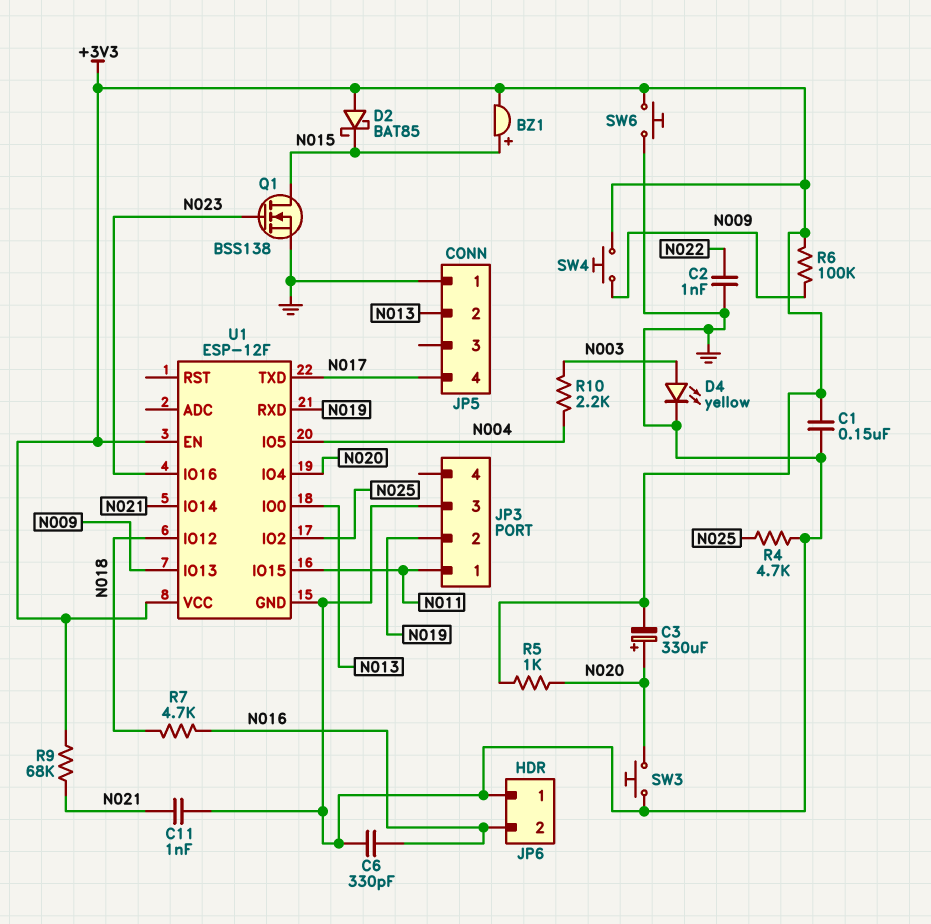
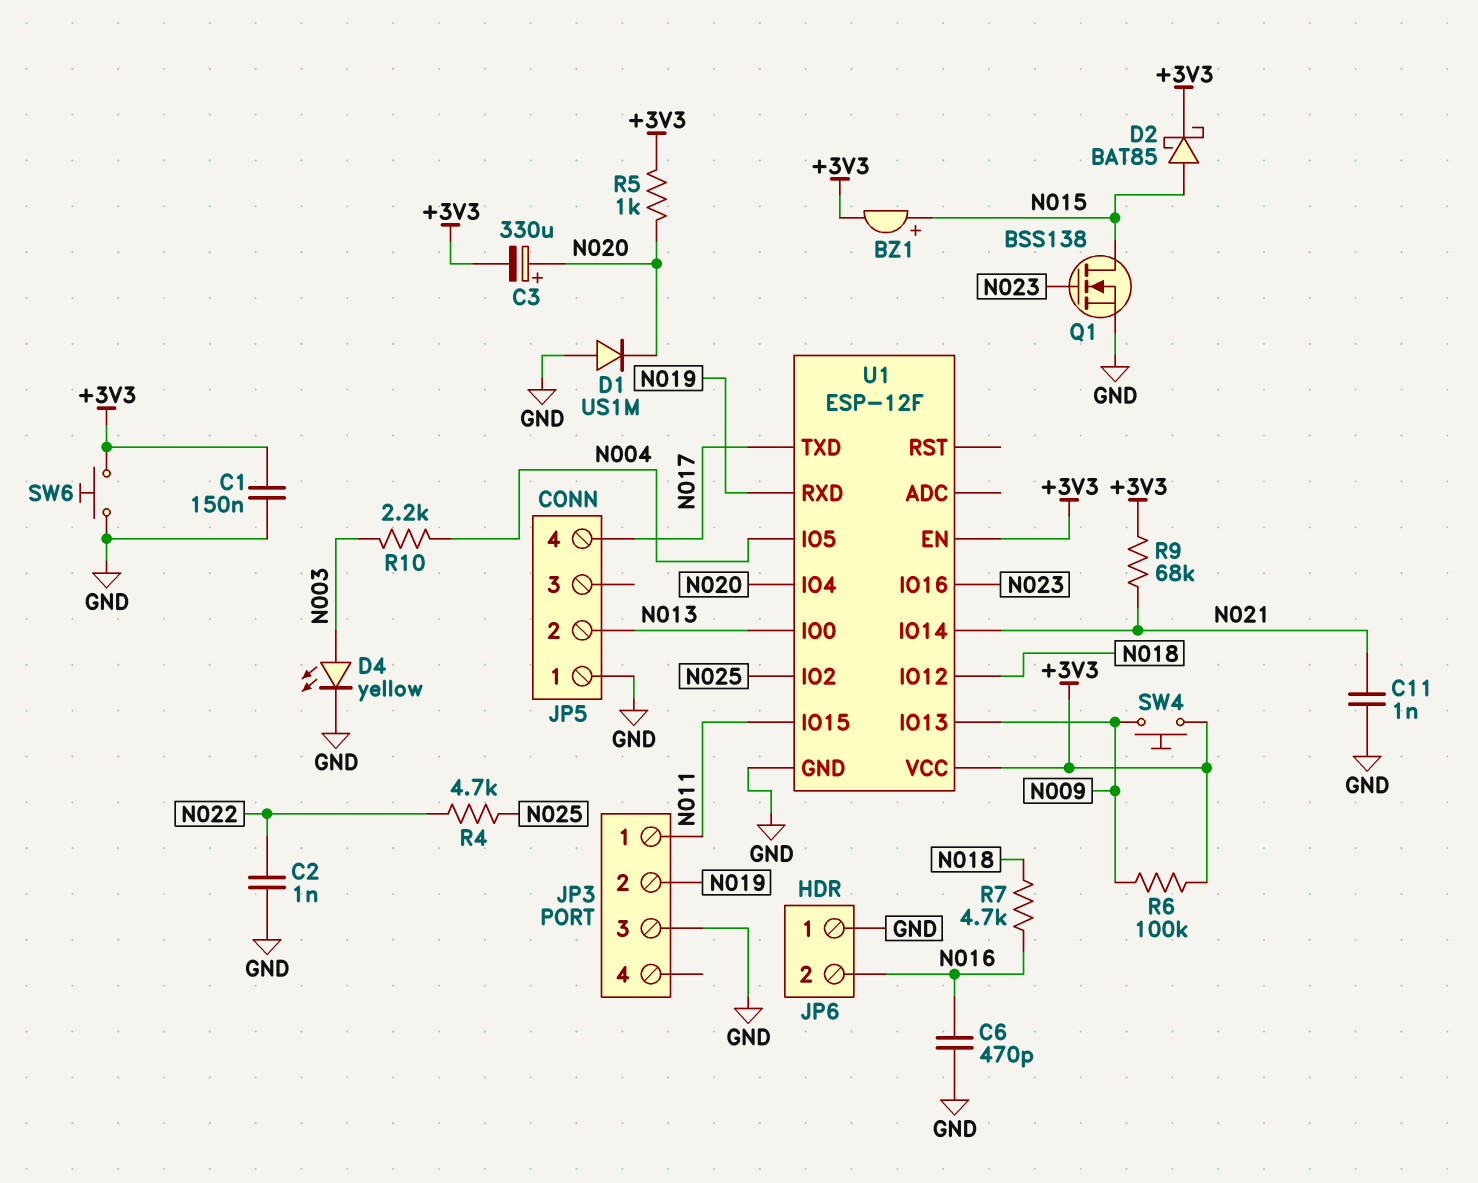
C6: 330pF (GND, N016) -> 470pF (GND, N016)
D1: none -> diode US1M (A GND, K N020)
D2: schottky BAT85 (A +3V3, K N015) -> schottky BAT85 (A N015, K +3V3)
R4: 4.7k (GND, N025) -> 4.7k (N022, N025)
SW3: button (GND, N020) -> none

